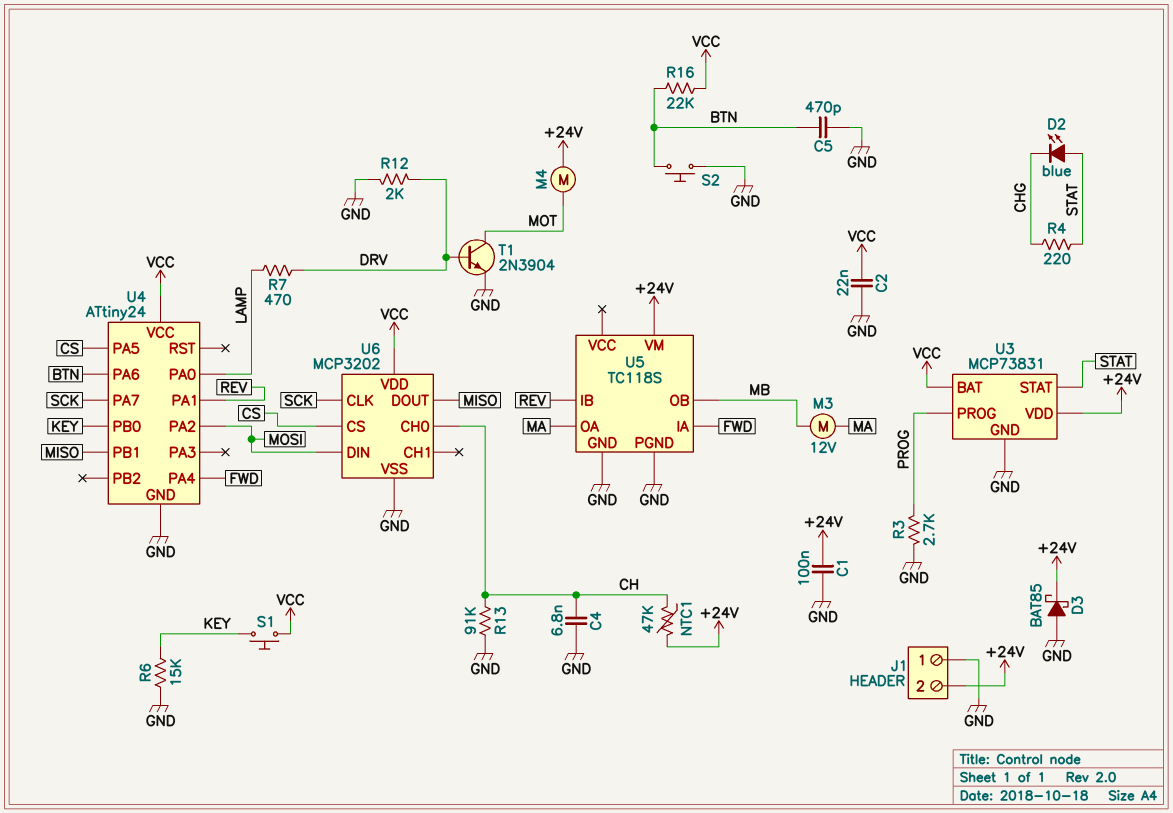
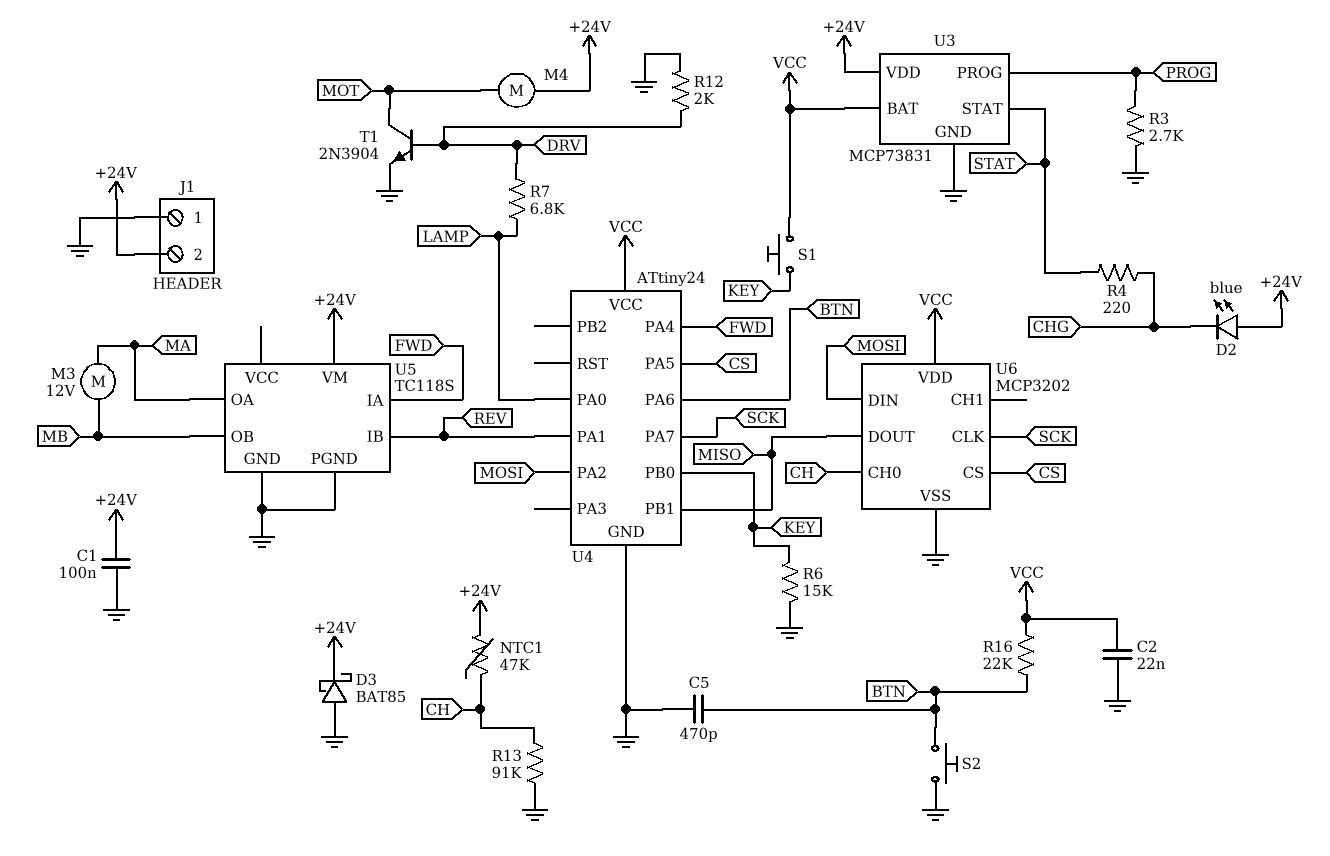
C4: 6.8nF (CH, GND) -> none
D2: LED blue (A STAT, K CHG) -> LED blue (A +24V, K CHG)
R7: 470 (DRV, LAMP) -> 6.8k (DRV, LAMP)

